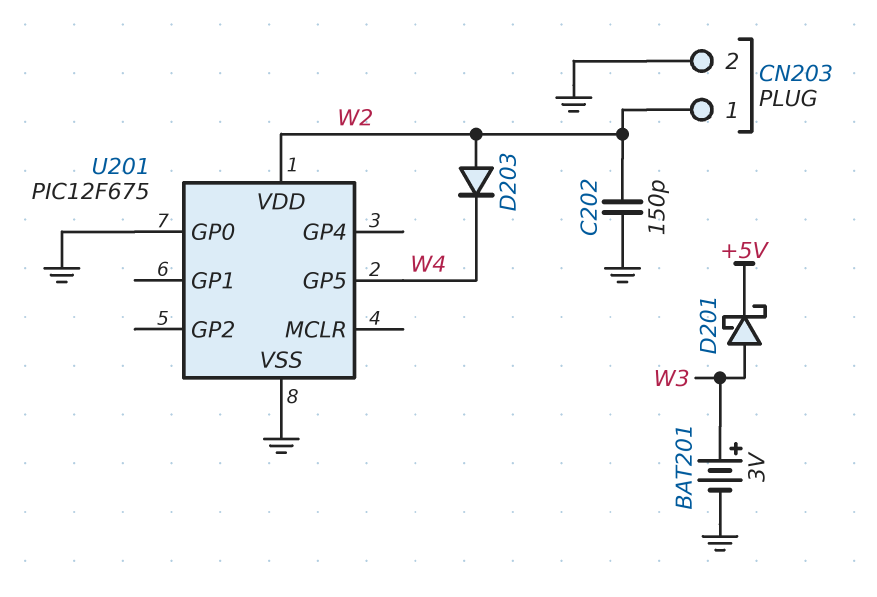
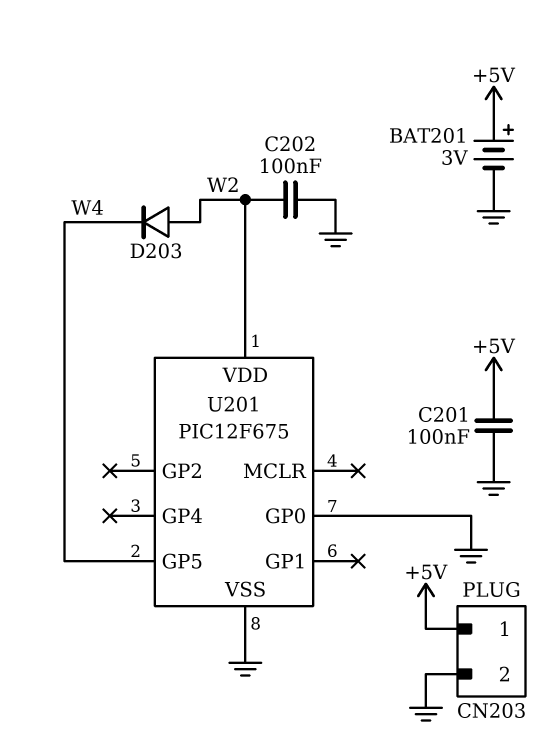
BAT201: 3V (plus W3, minus GND) -> 3V (plus +5V, minus GND)
C201: none -> 100nF (+5V, GND)
C202: 150pF (GND, W2) -> 100nF (GND, W2)
CN203 pin 1: W2 -> +5V
D201: schottky (A W3, K +5V) -> none

